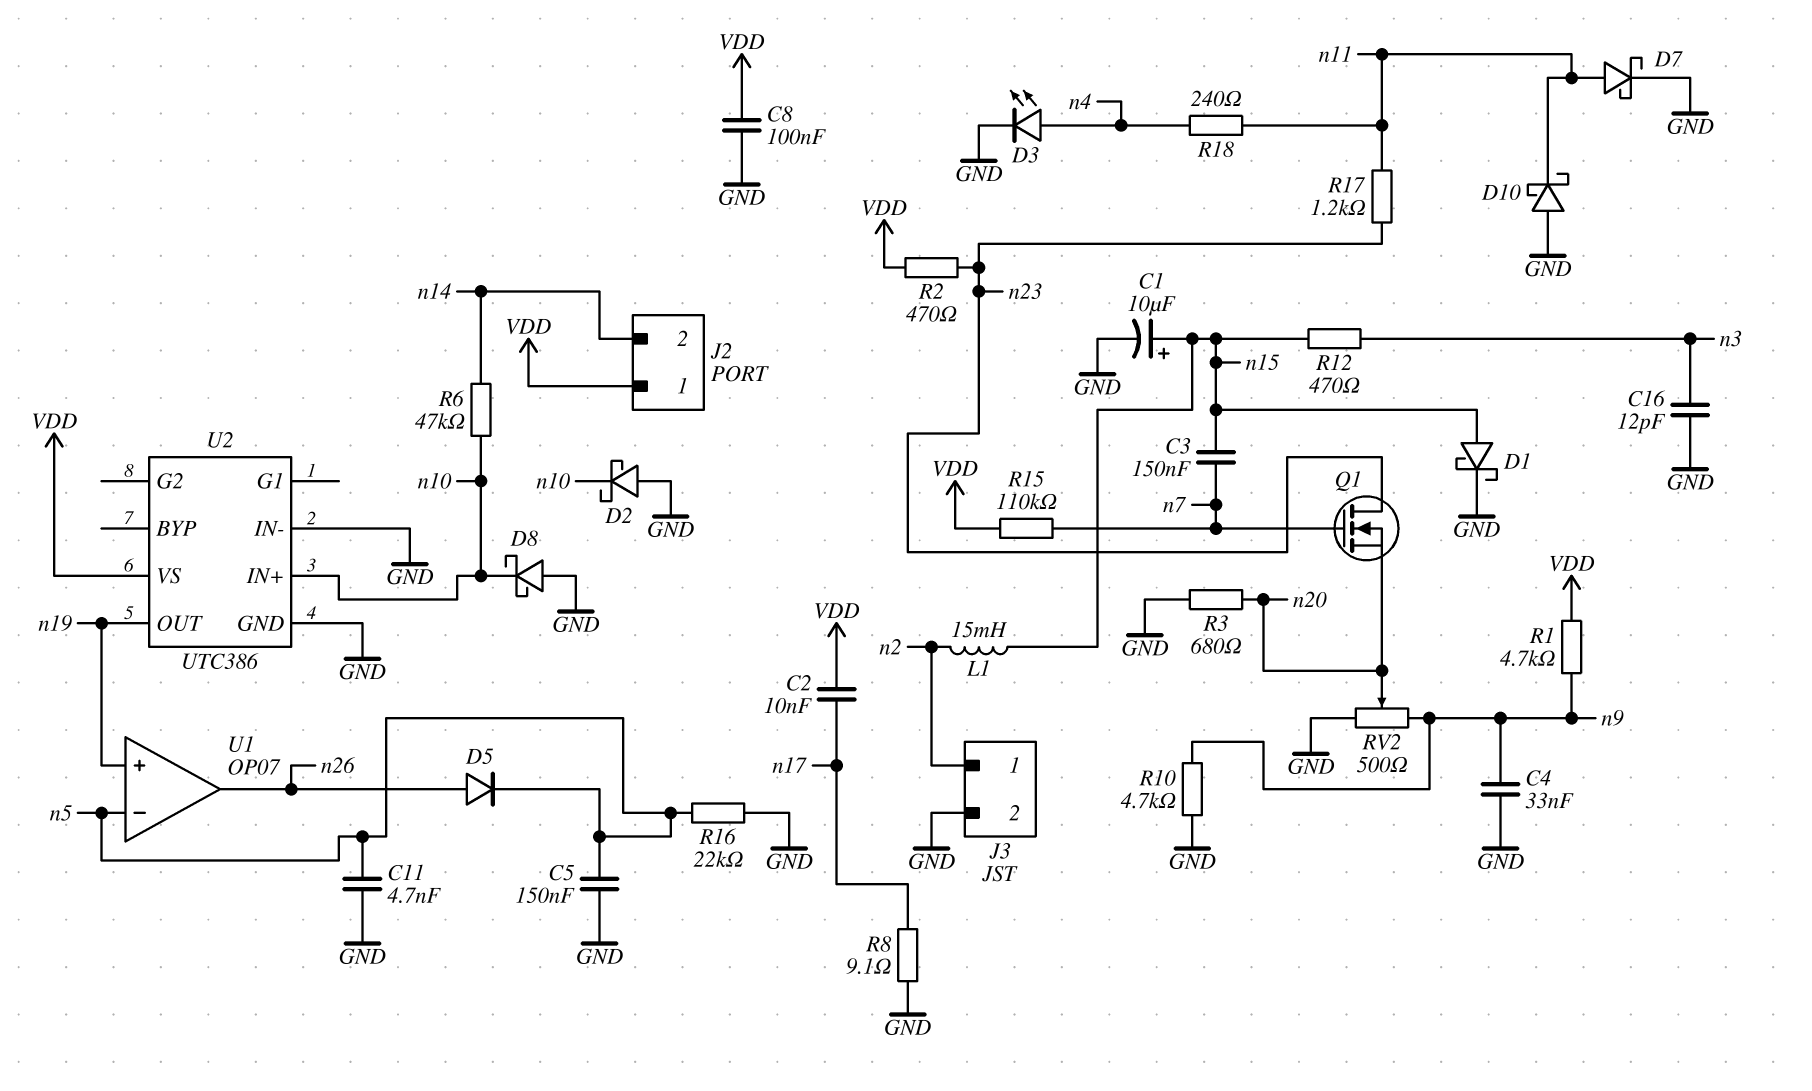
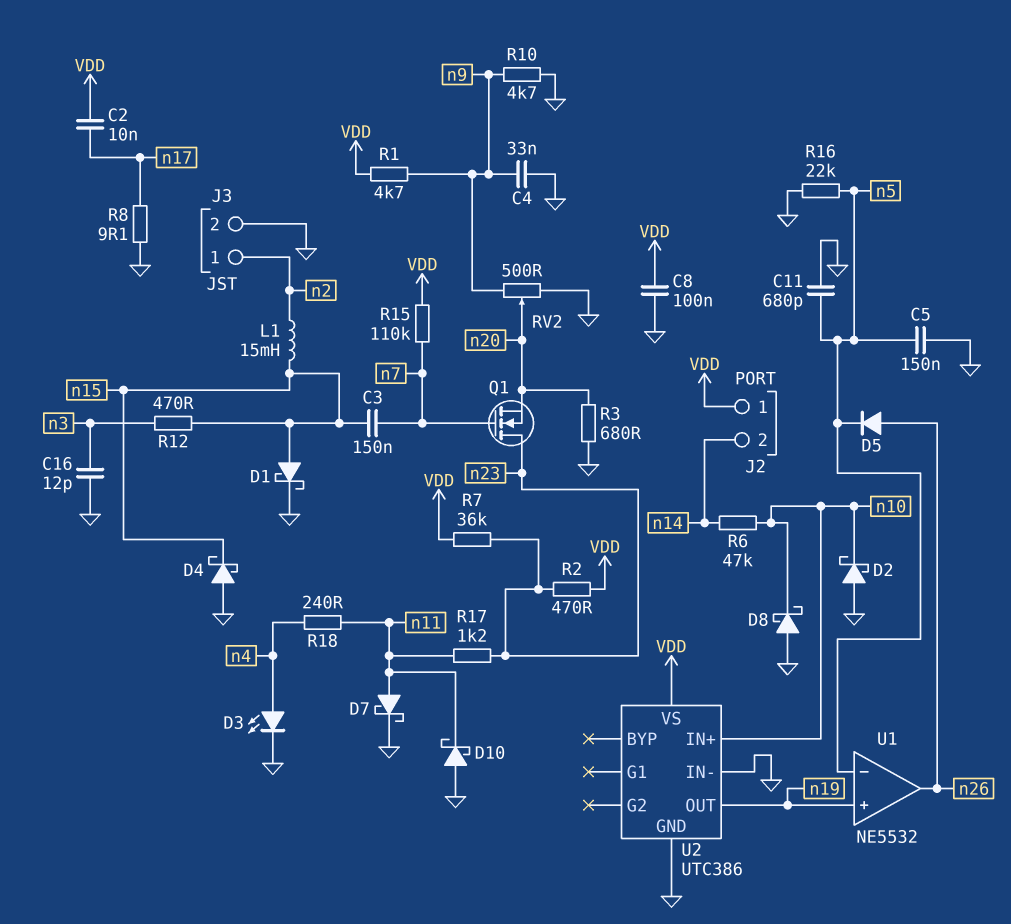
C1: 10uF (plus n15, minus GND) -> none
C11: 4.7nF (GND, n5) -> 680pF (GND, n5)
D4: none -> schottky (A GND, K n15)
R7: none -> 36k (VDD, n23)
U1: OP07 -> NE5532

